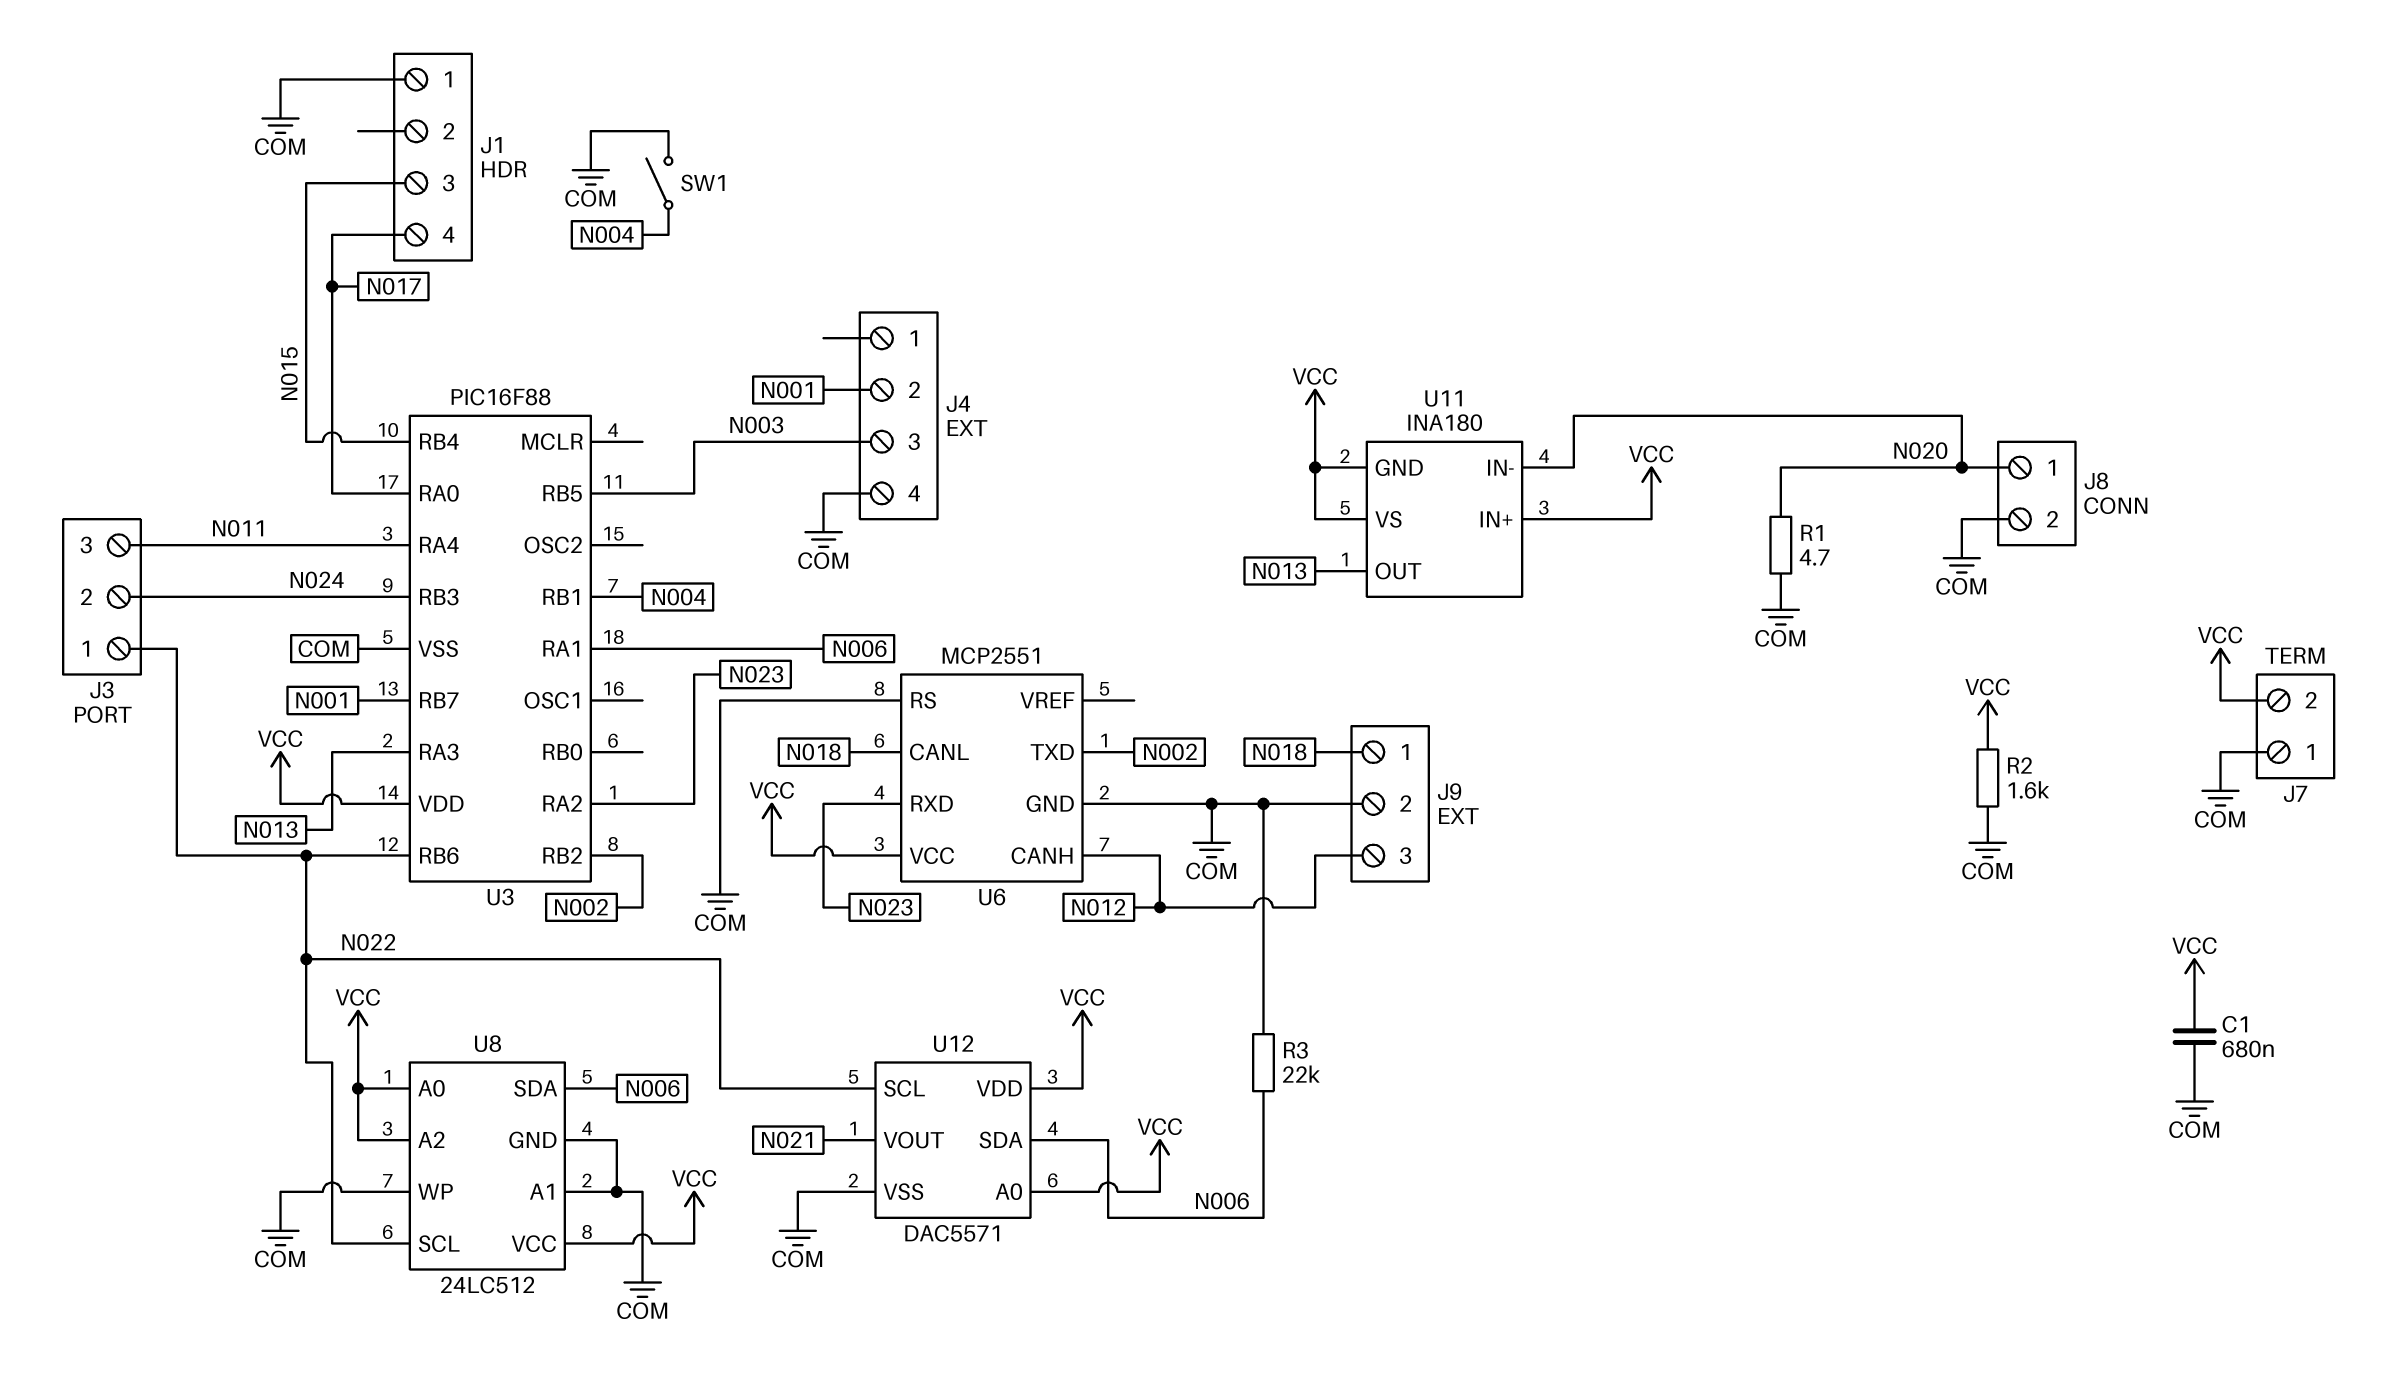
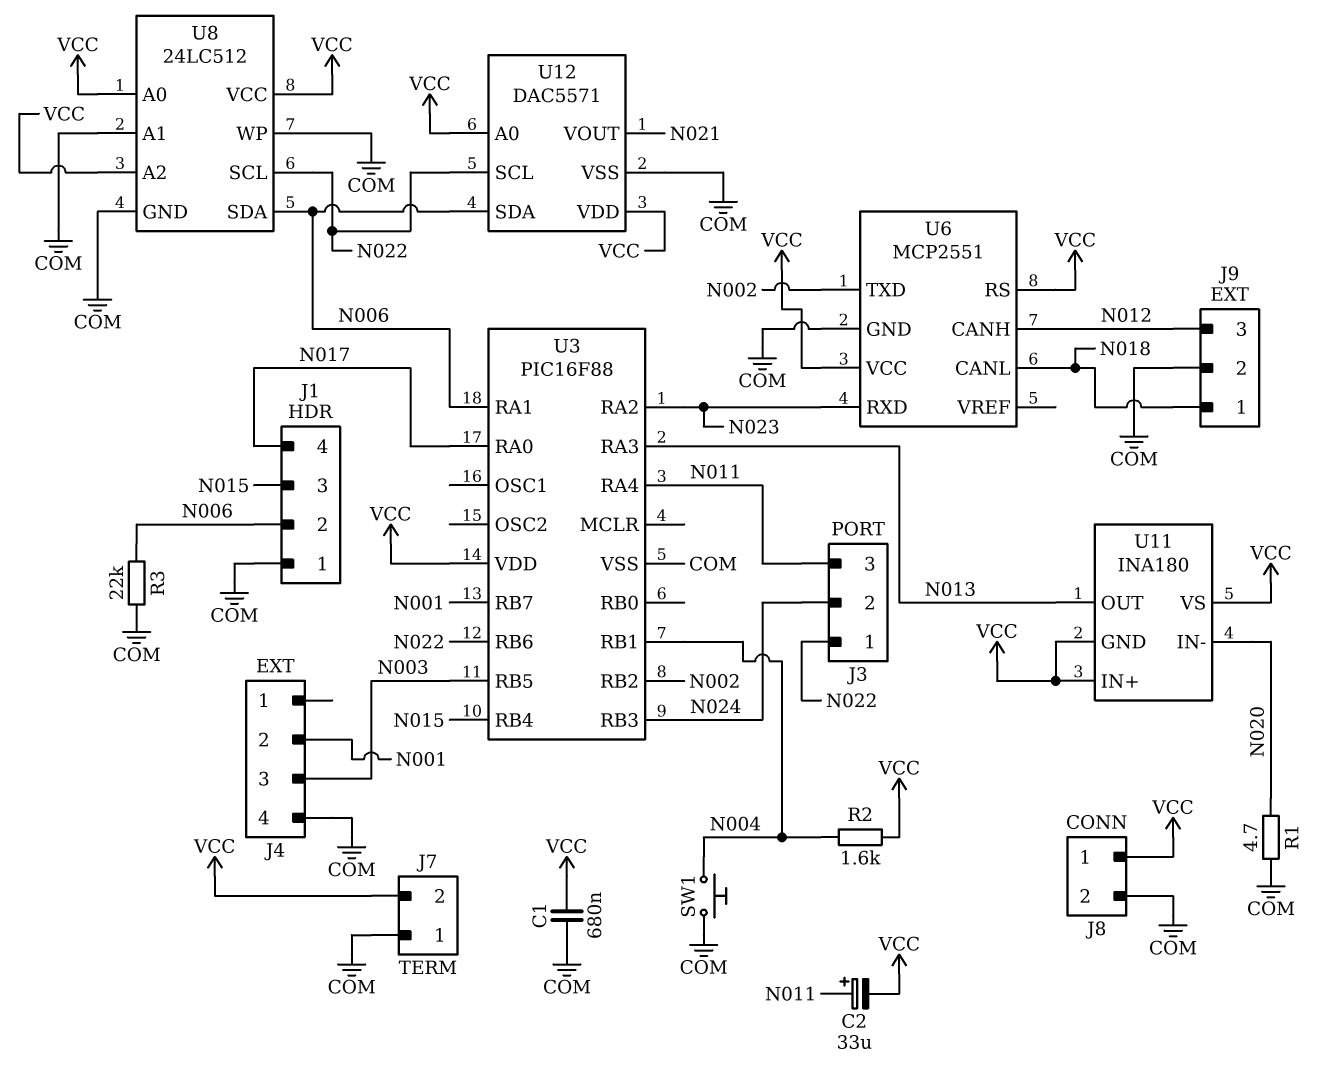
C2: none -> 33uF (plus N011, minus VCC)
J1 pin 2: none -> N006
J8 pin 1: N020 -> VCC
R2: 1.6k (COM, VCC) -> 1.6k (N004, VCC)
SW1: switch (COM, N004) -> button (COM, N004)
U6 pin RS: COM -> VCC

